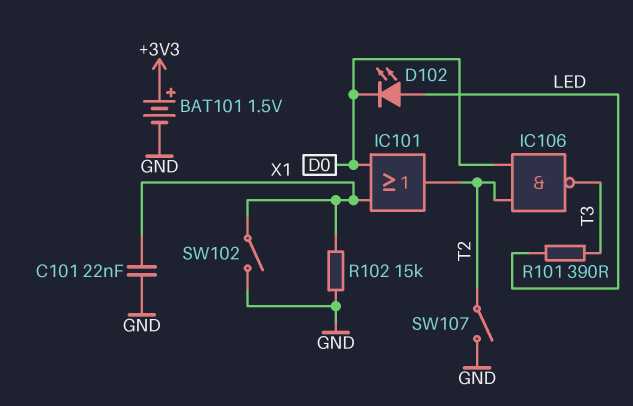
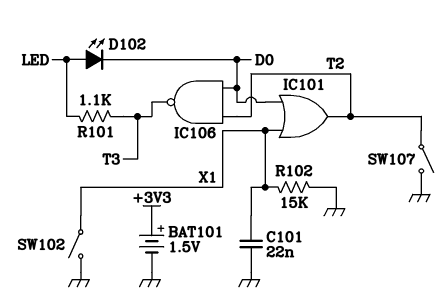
R101: 390 (LED, T3) -> 1.1k (LED, T3)

